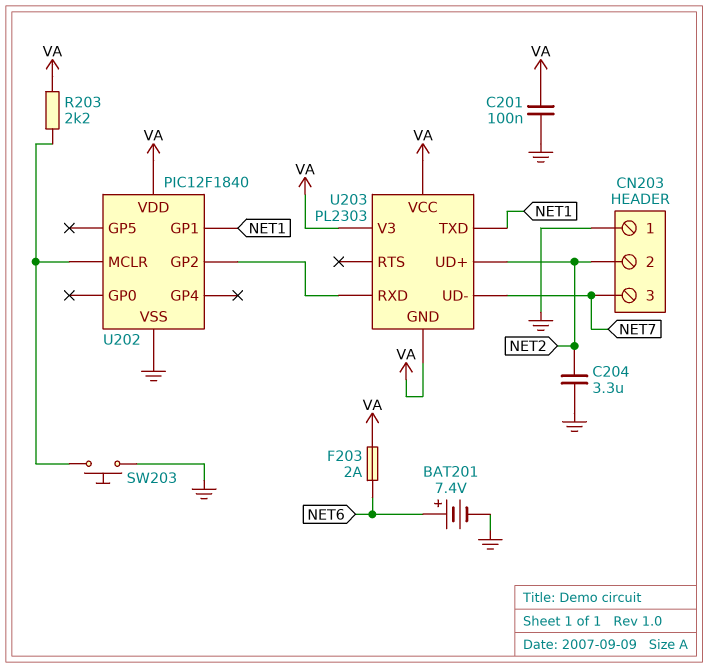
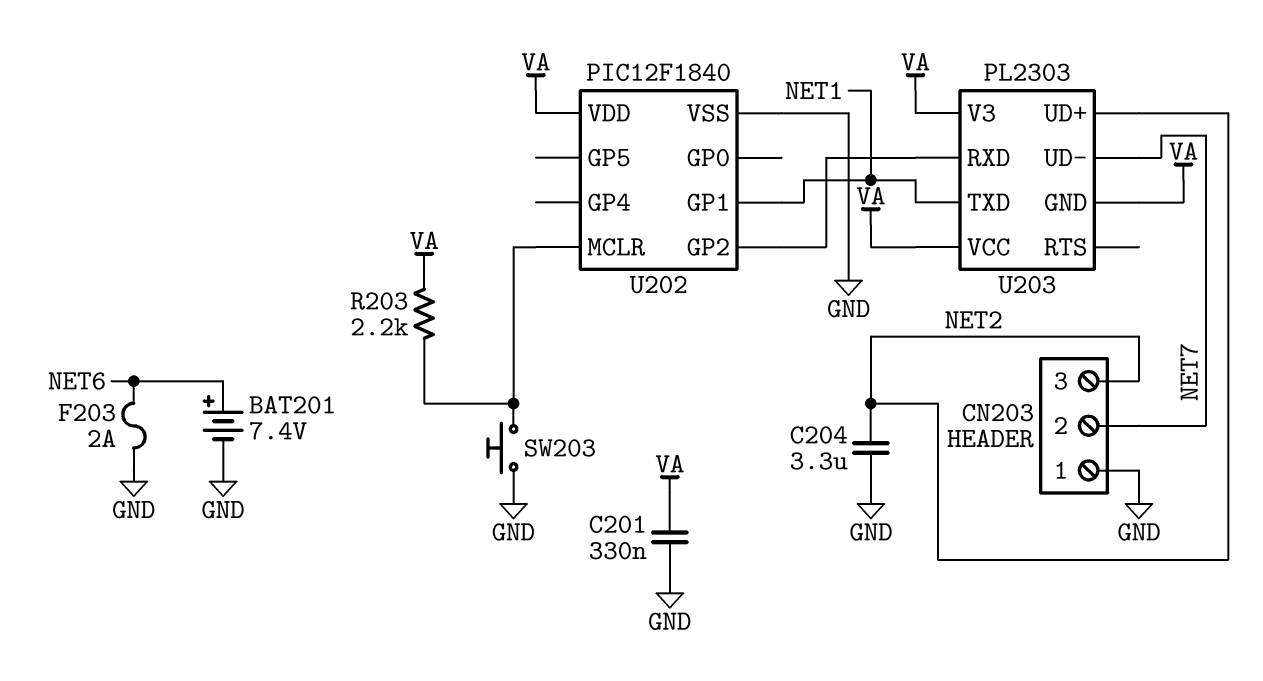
C201: 100nF (GND, VA) -> 330nF (GND, VA)
CN203 pin 2: NET2 -> NET7
CN203 pin 3: NET7 -> NET2
F203: 2A (NET6, VA) -> 2A (GND, NET6)

